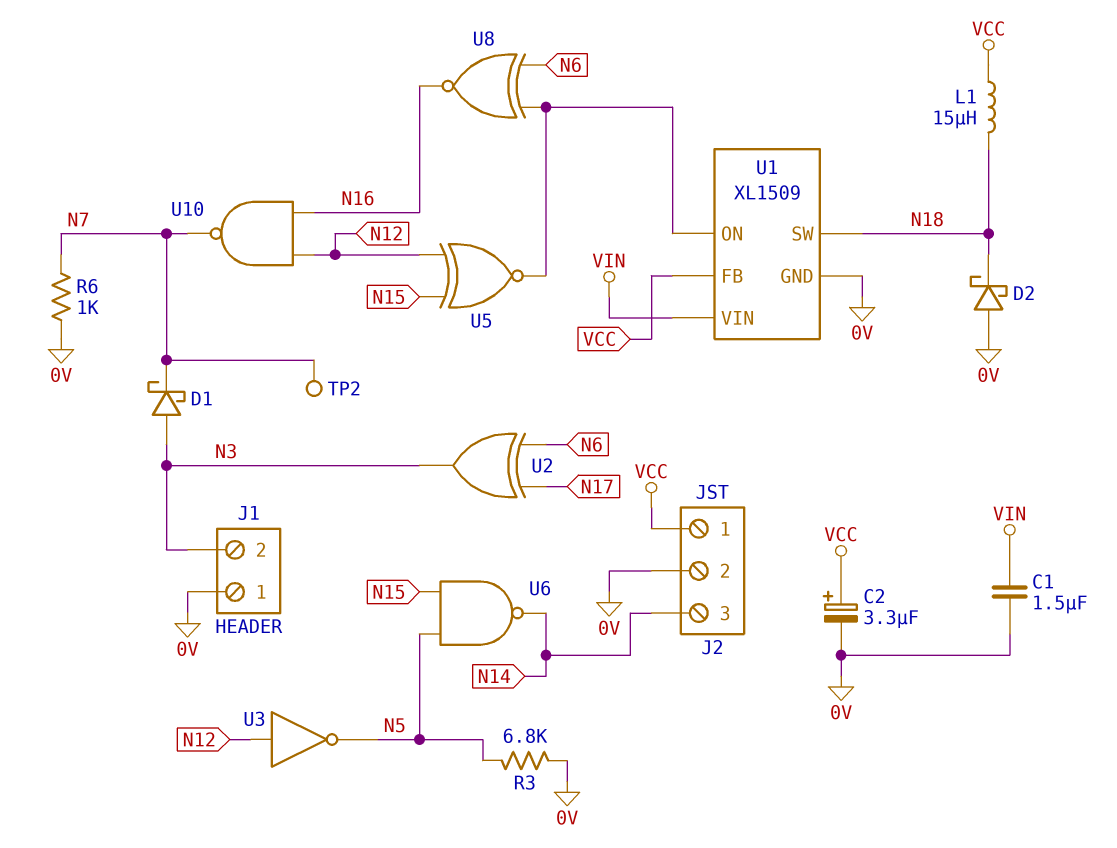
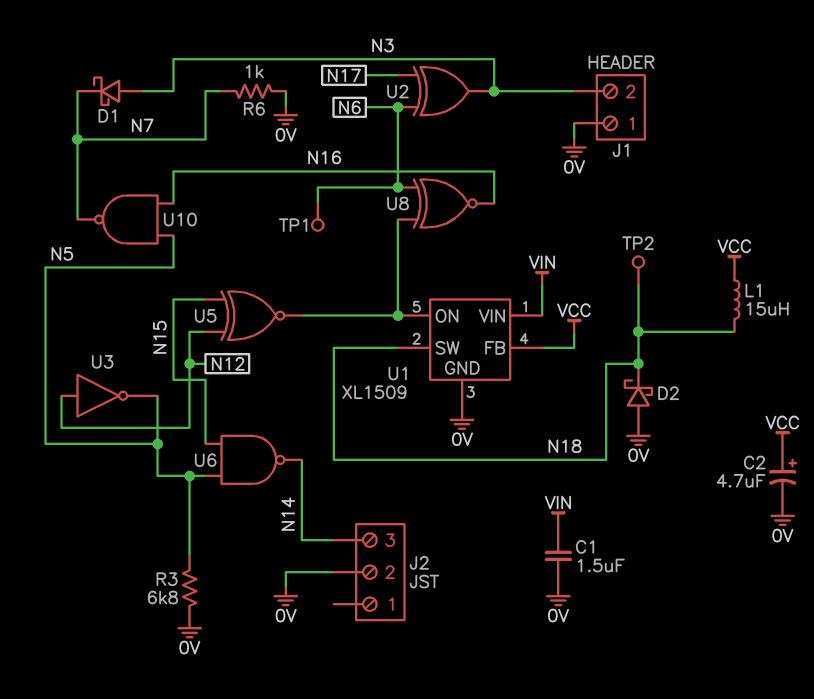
C2: 3.3uF (plus VCC, minus 0V) -> 4.7uF (plus VCC, minus 0V)
J2 pin 1: VCC -> none
TP1: none -> test point (N6)
TP2: test point (N7) -> test point (N18)
U10: NAND (in N12, in N16, out N7) -> NAND (in N5, in N16, out N7)

